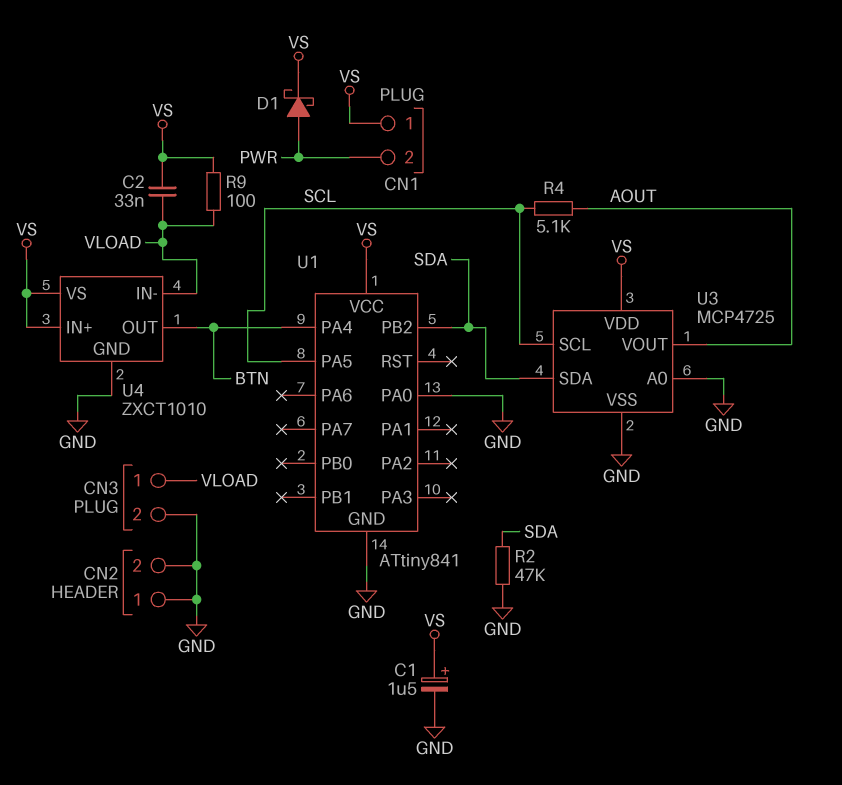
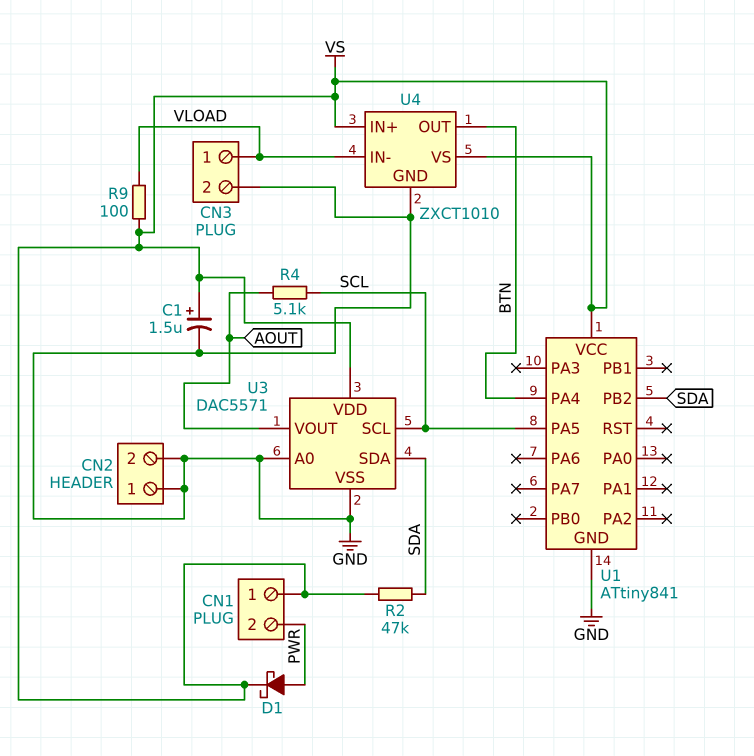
C2: 33nF (VLOAD, VS) -> none
R2: 47k (GND, SDA) -> 47k (SDA, VS)
U1 pin PA0: GND -> none
U3: MCP4725 -> DAC5571

